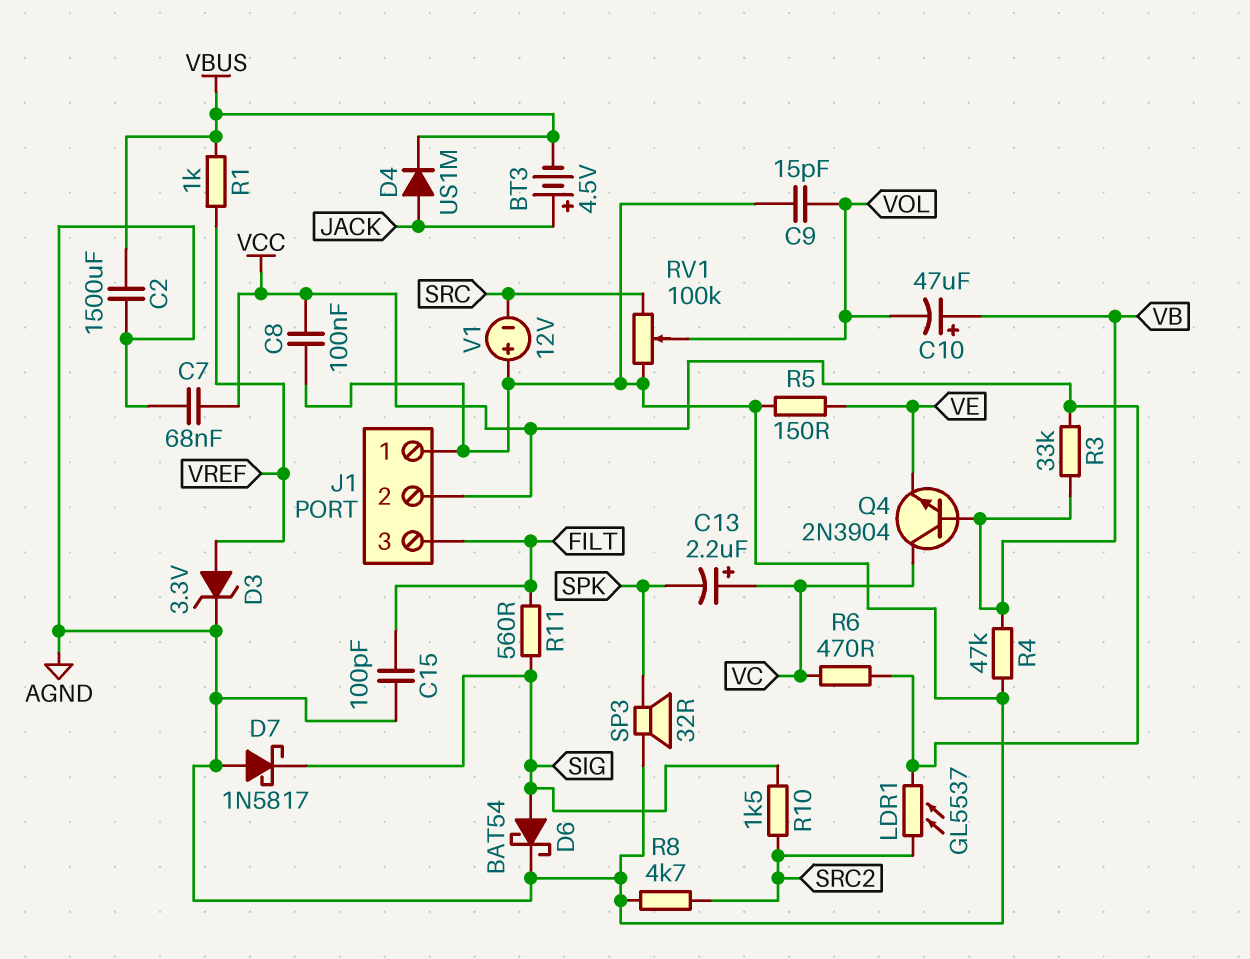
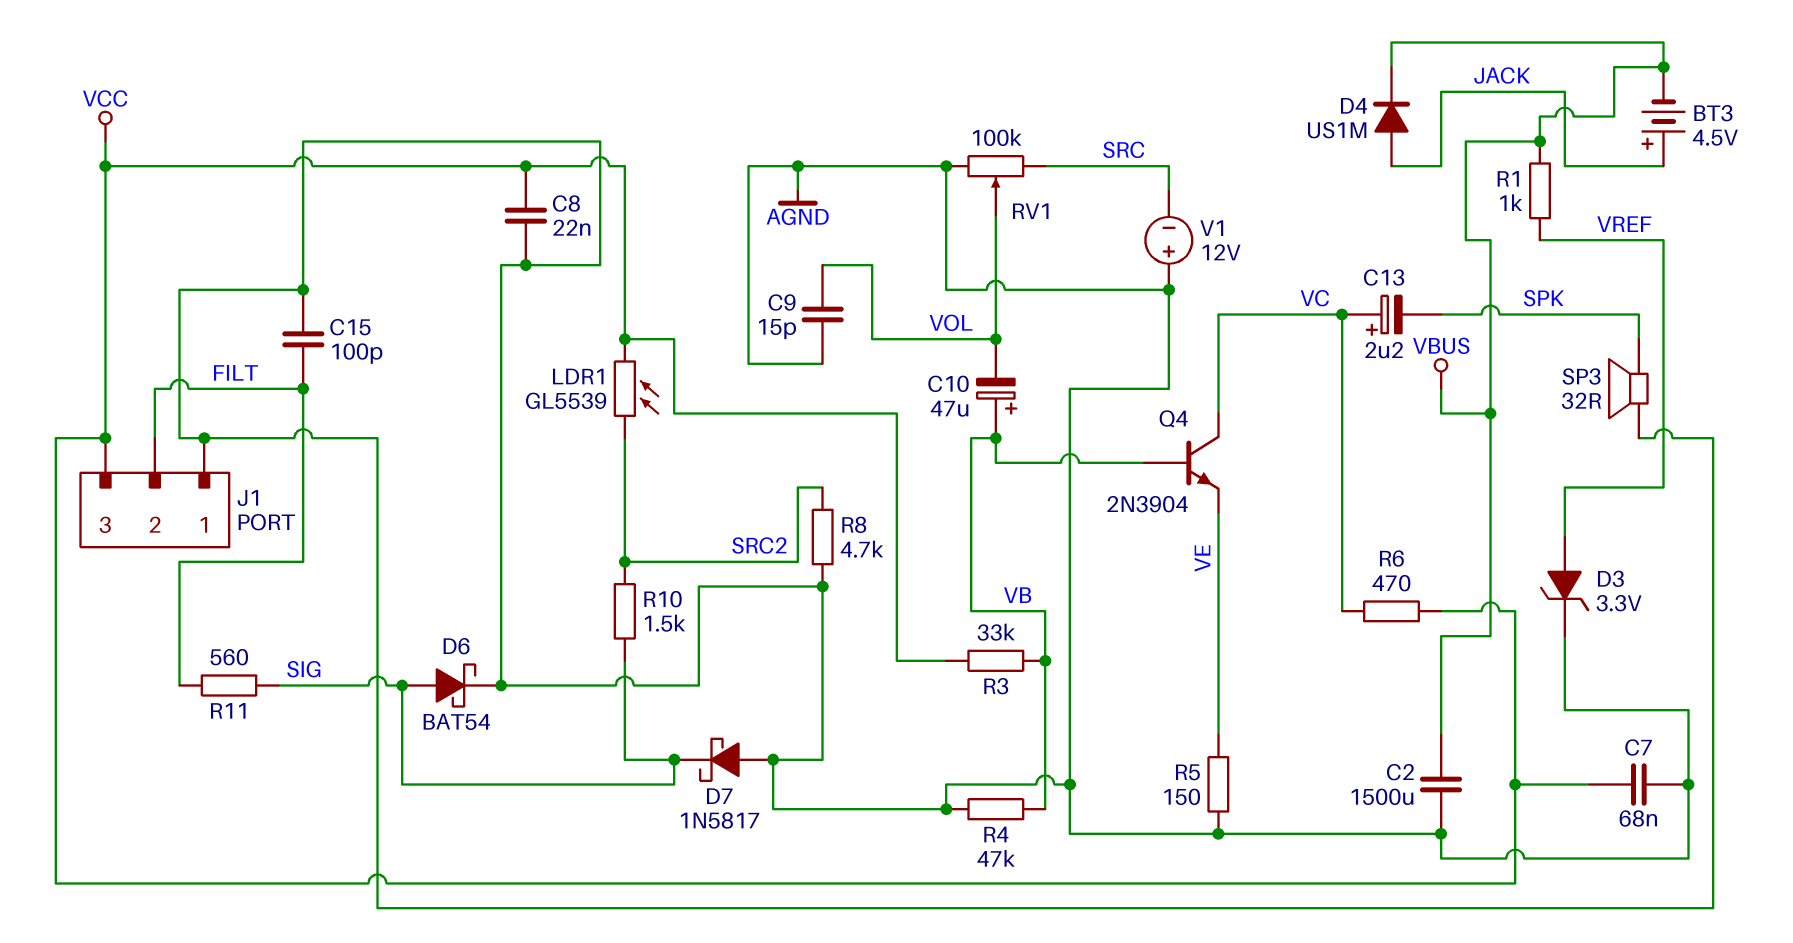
C8: 100nF (AGND, VCC) -> 22nF (AGND, VCC)
J1 pin 2: VCC -> FILT
J1 pin 3: FILT -> VCC
LDR1: GL5537 (SRC2, VCC) -> GL5539 (SRC2, VCC)

